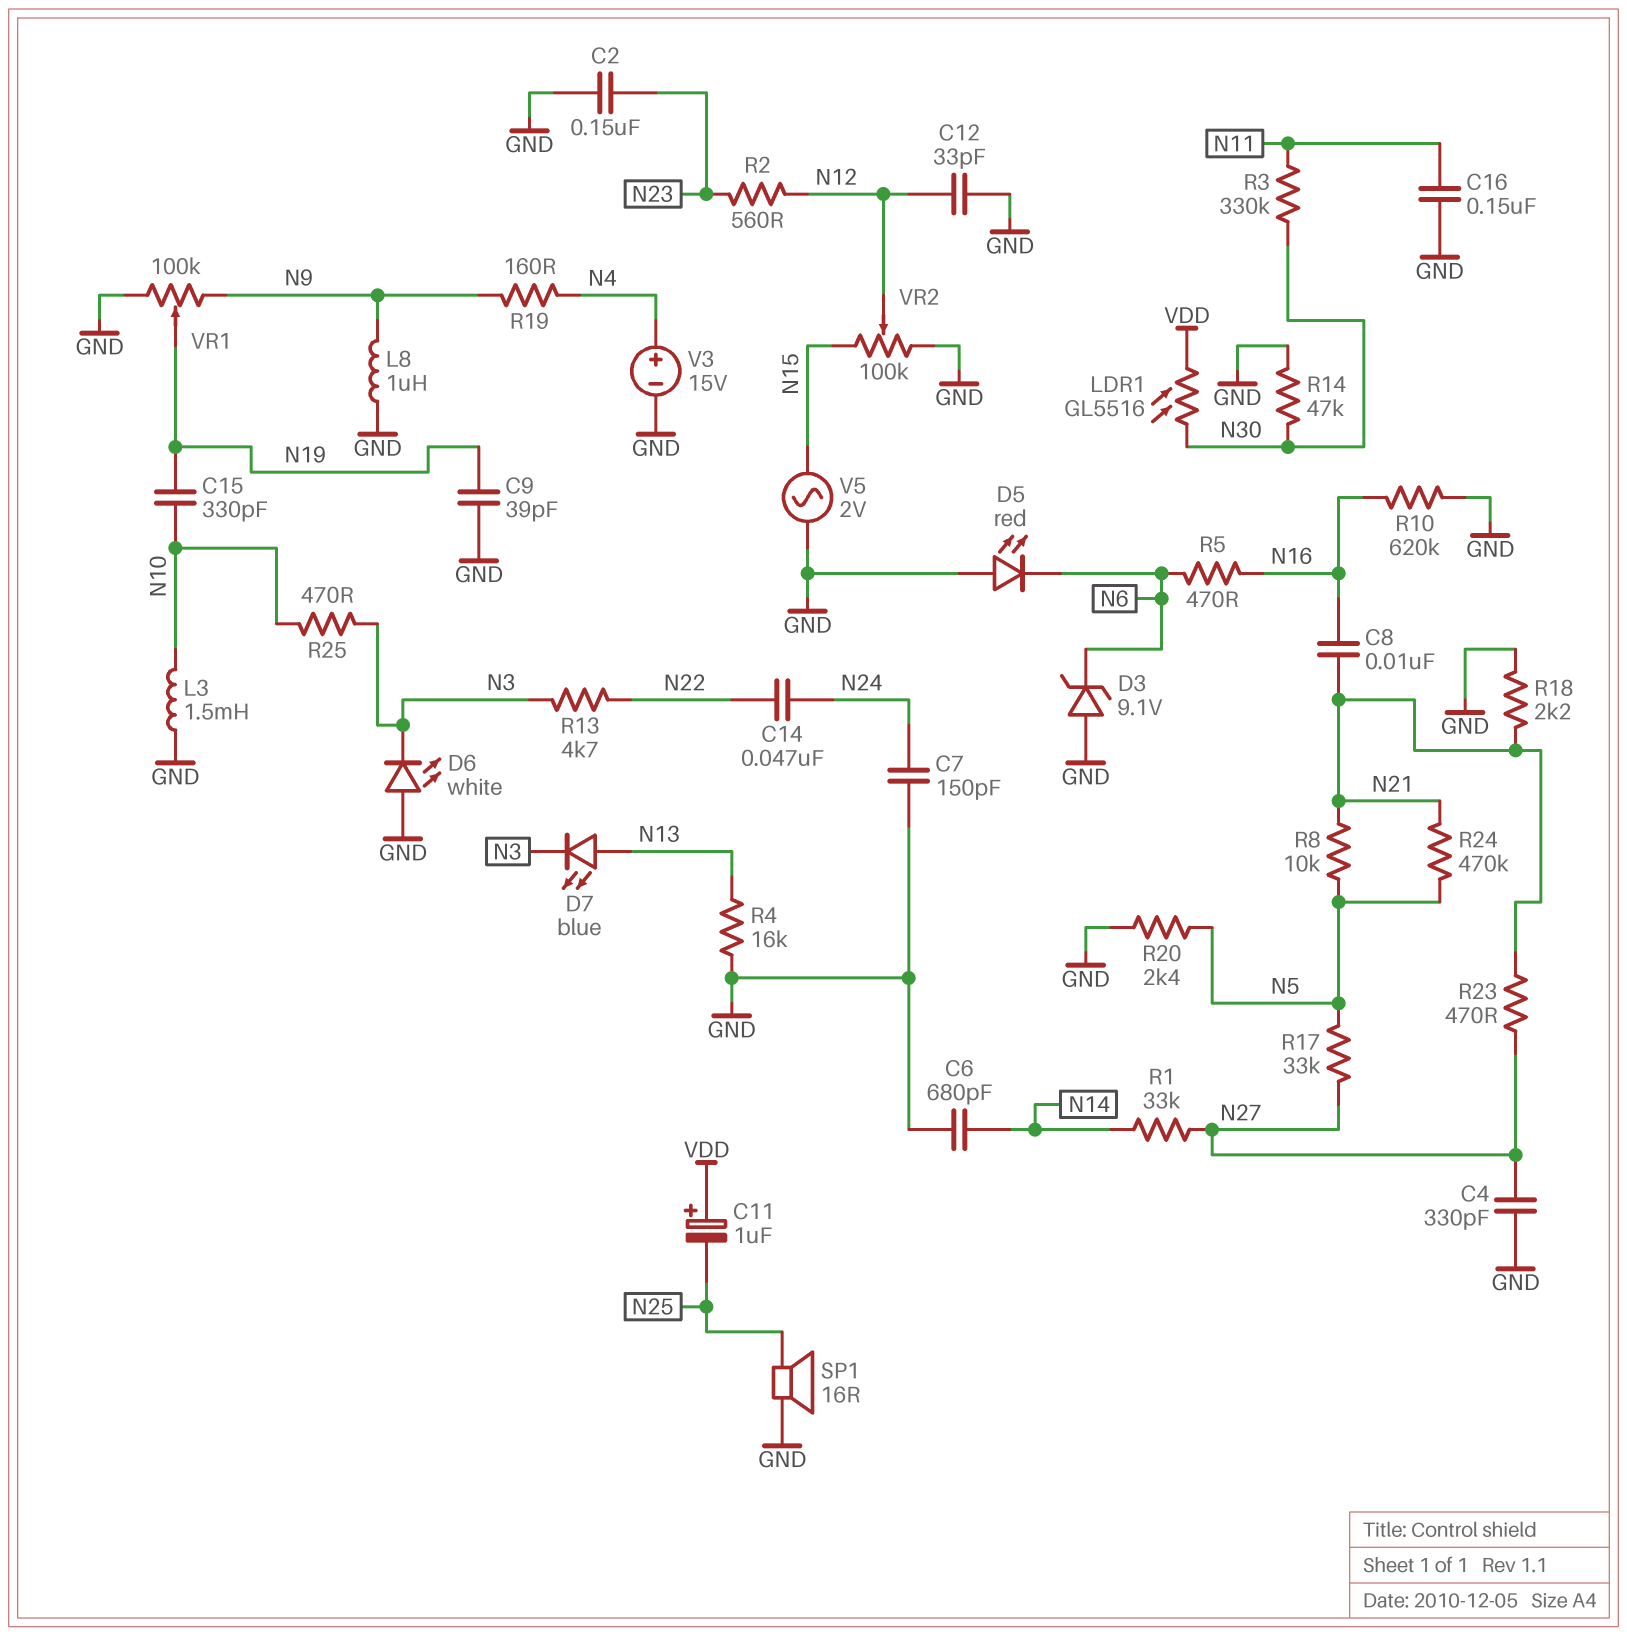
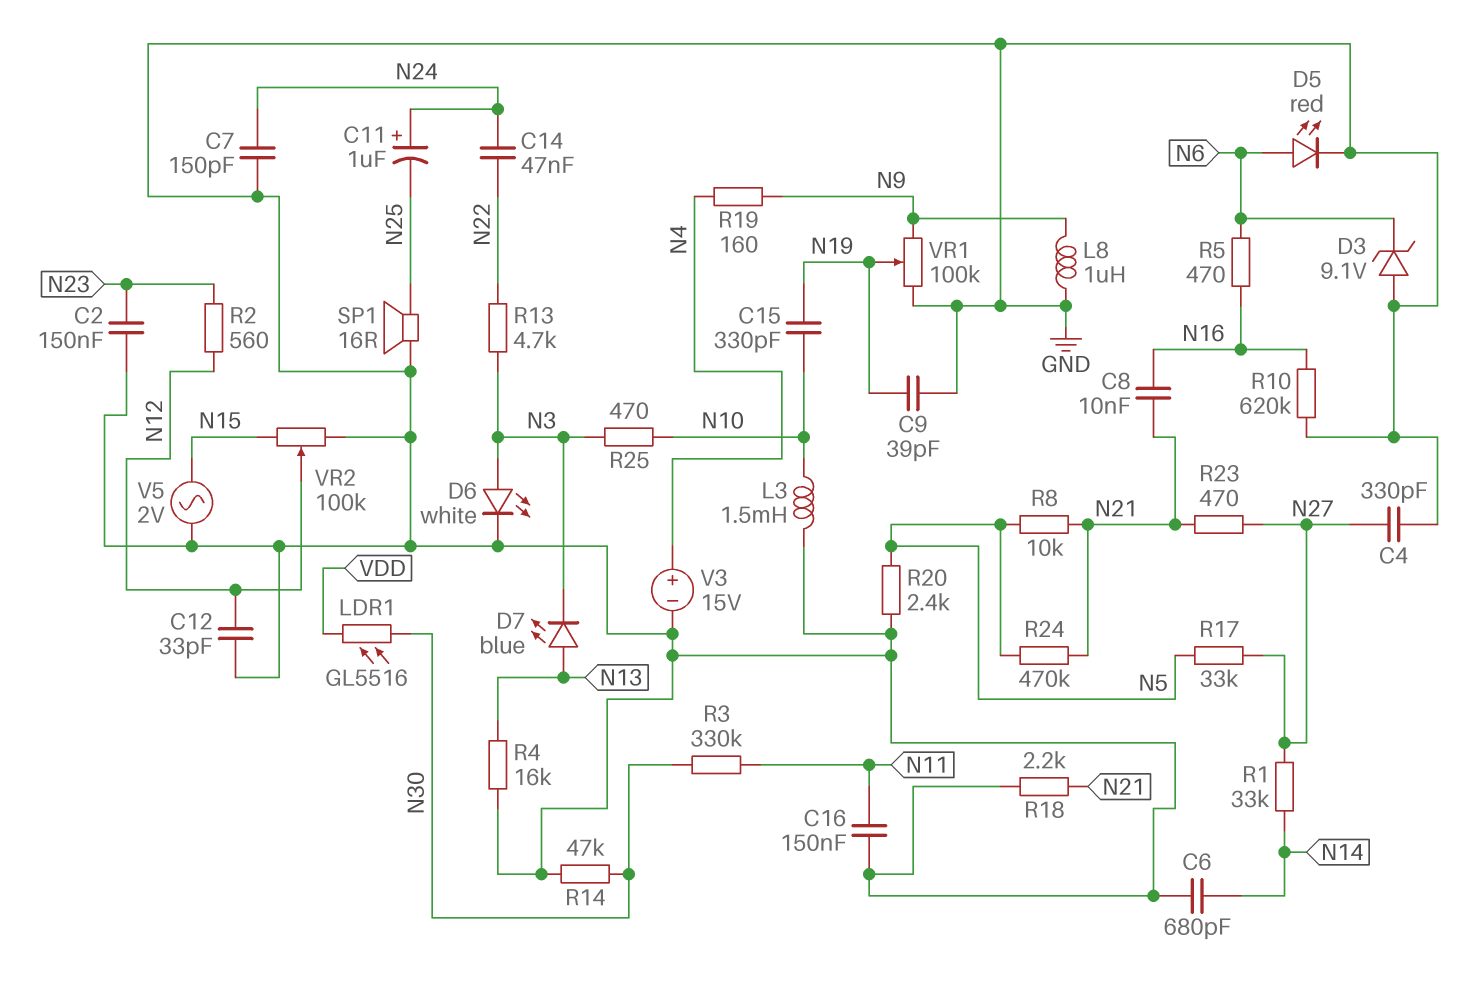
C11: 1uF (plus VDD, minus N25) -> 1uF (plus N24, minus N25)
D5: LED red (A GND, K N6) -> LED red (A N6, K GND)
D6: LED white (A GND, K N3) -> LED white (A N3, K GND)

